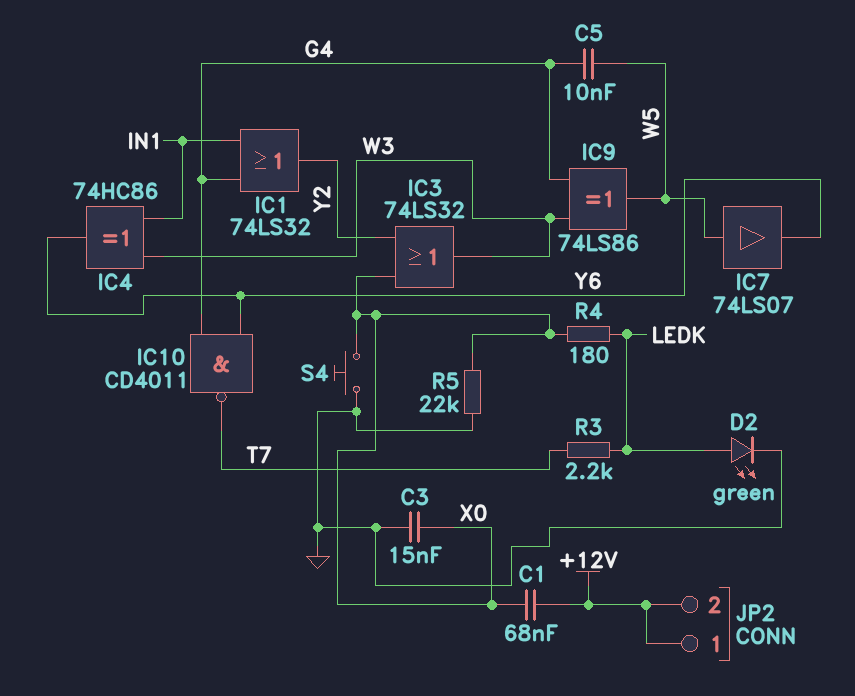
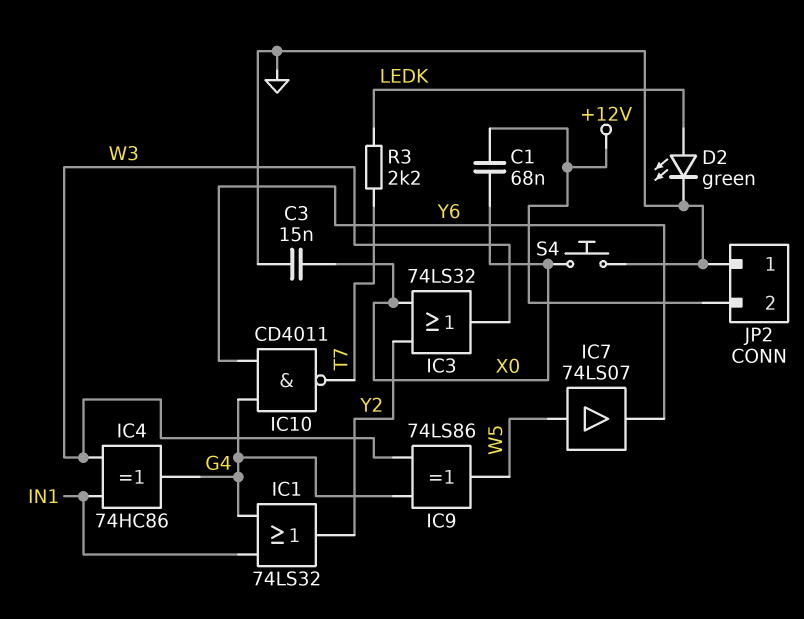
C5: 10nF (G4, W5) -> none
IC4: XOR 74HC86 (in IN1, in W3, out Y6) -> XOR 74HC86 (in IN1, in W3, out G4)
JP2 pin 1: +12V -> GND
R4: 180 (LEDK, X0) -> none
R5: 22k (GND, X0) -> none

